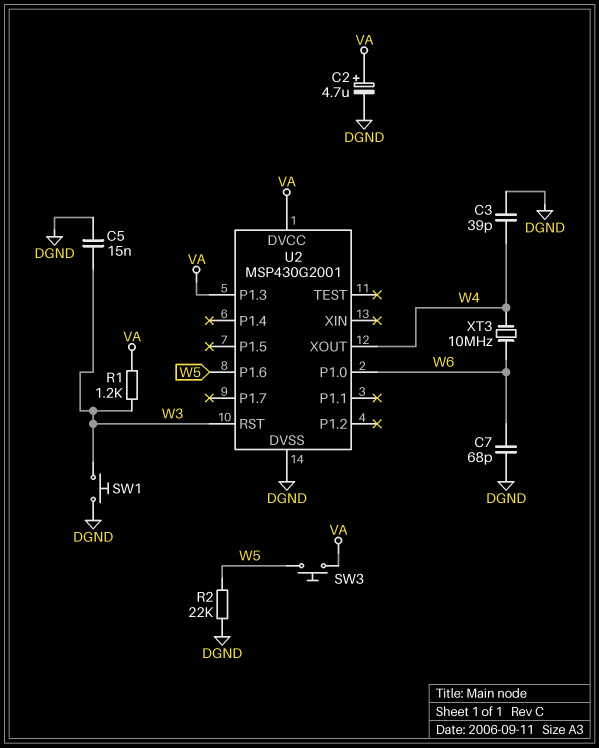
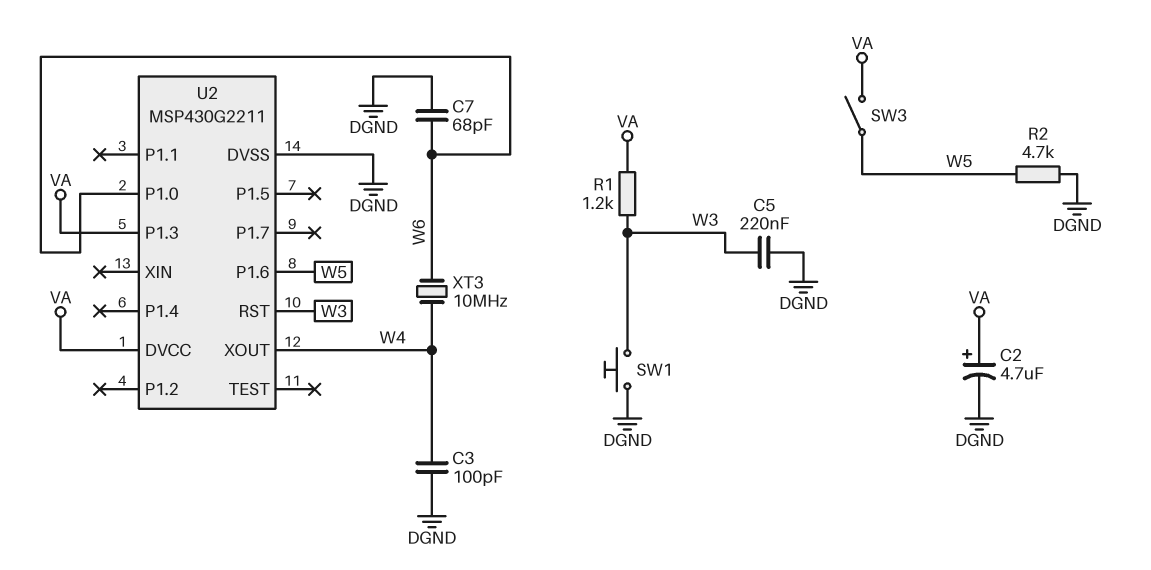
C3: 39pF (DGND, W4) -> 100pF (DGND, W4)
C5: 15nF (DGND, W3) -> 220nF (DGND, W3)
R2: 22k (DGND, W5) -> 4.7k (DGND, W5)
SW3: button (VA, W5) -> switch (VA, W5)
U2: MSP430G2001 -> MSP430G2211

